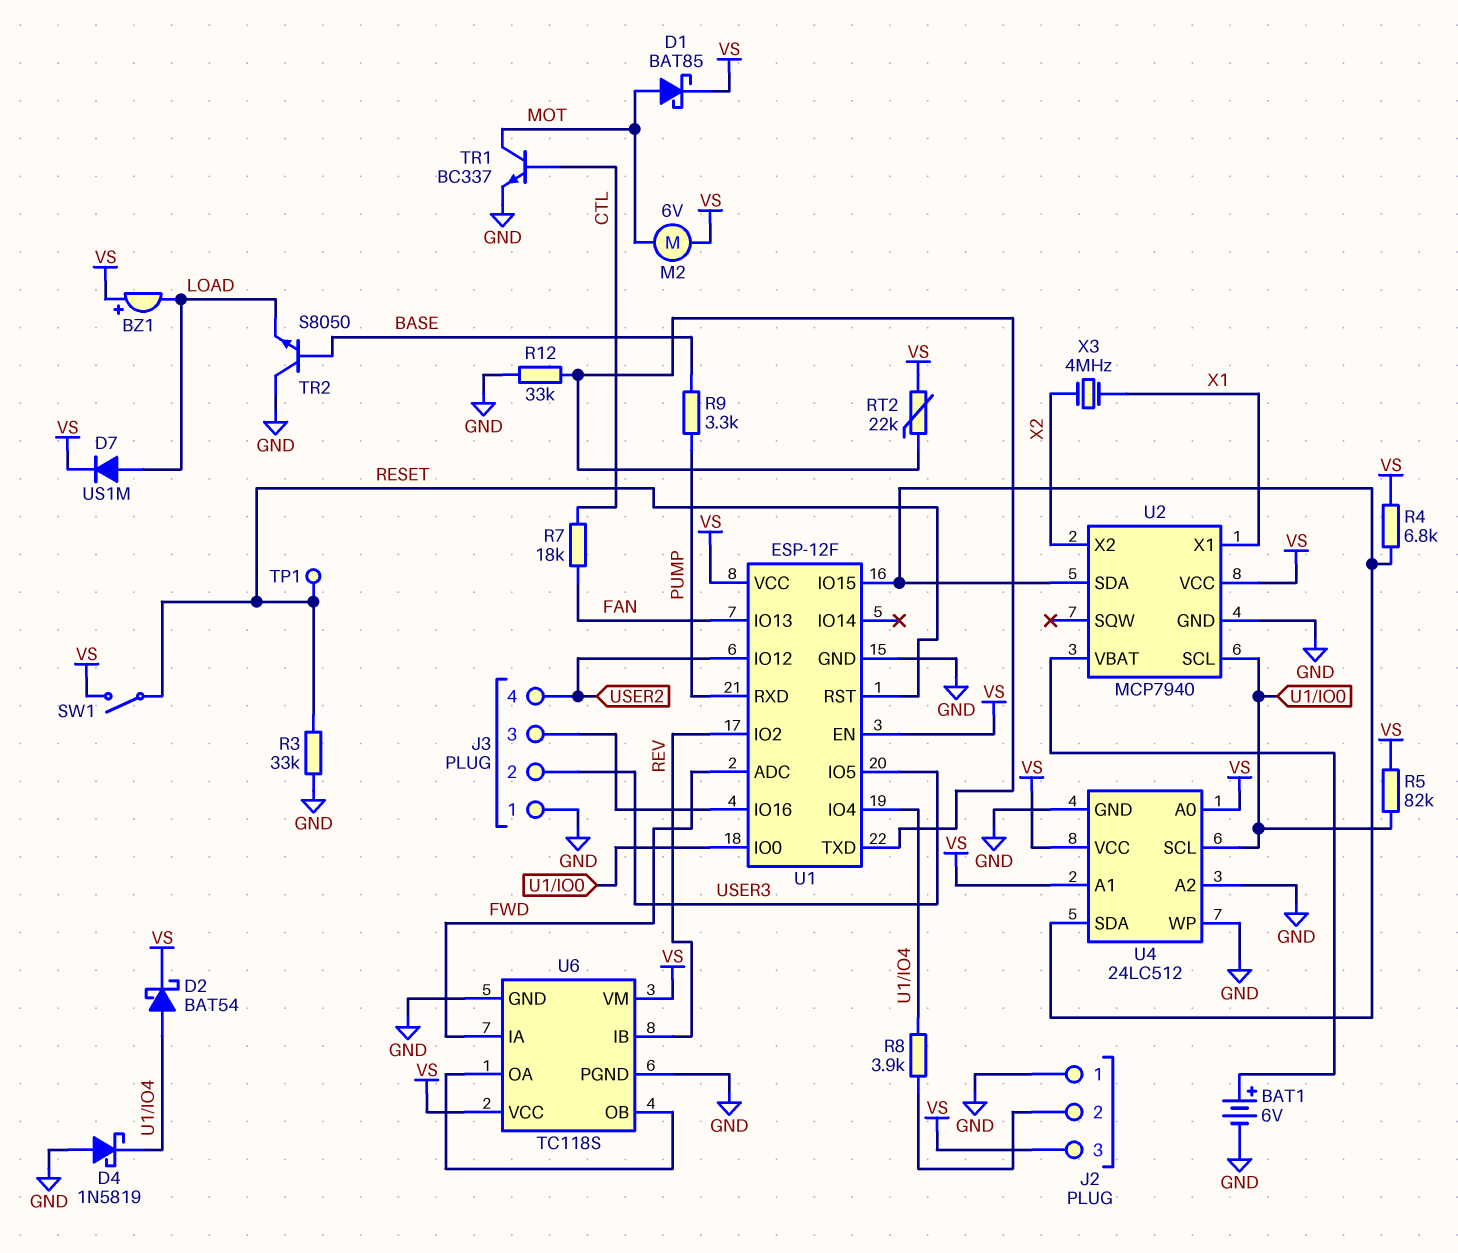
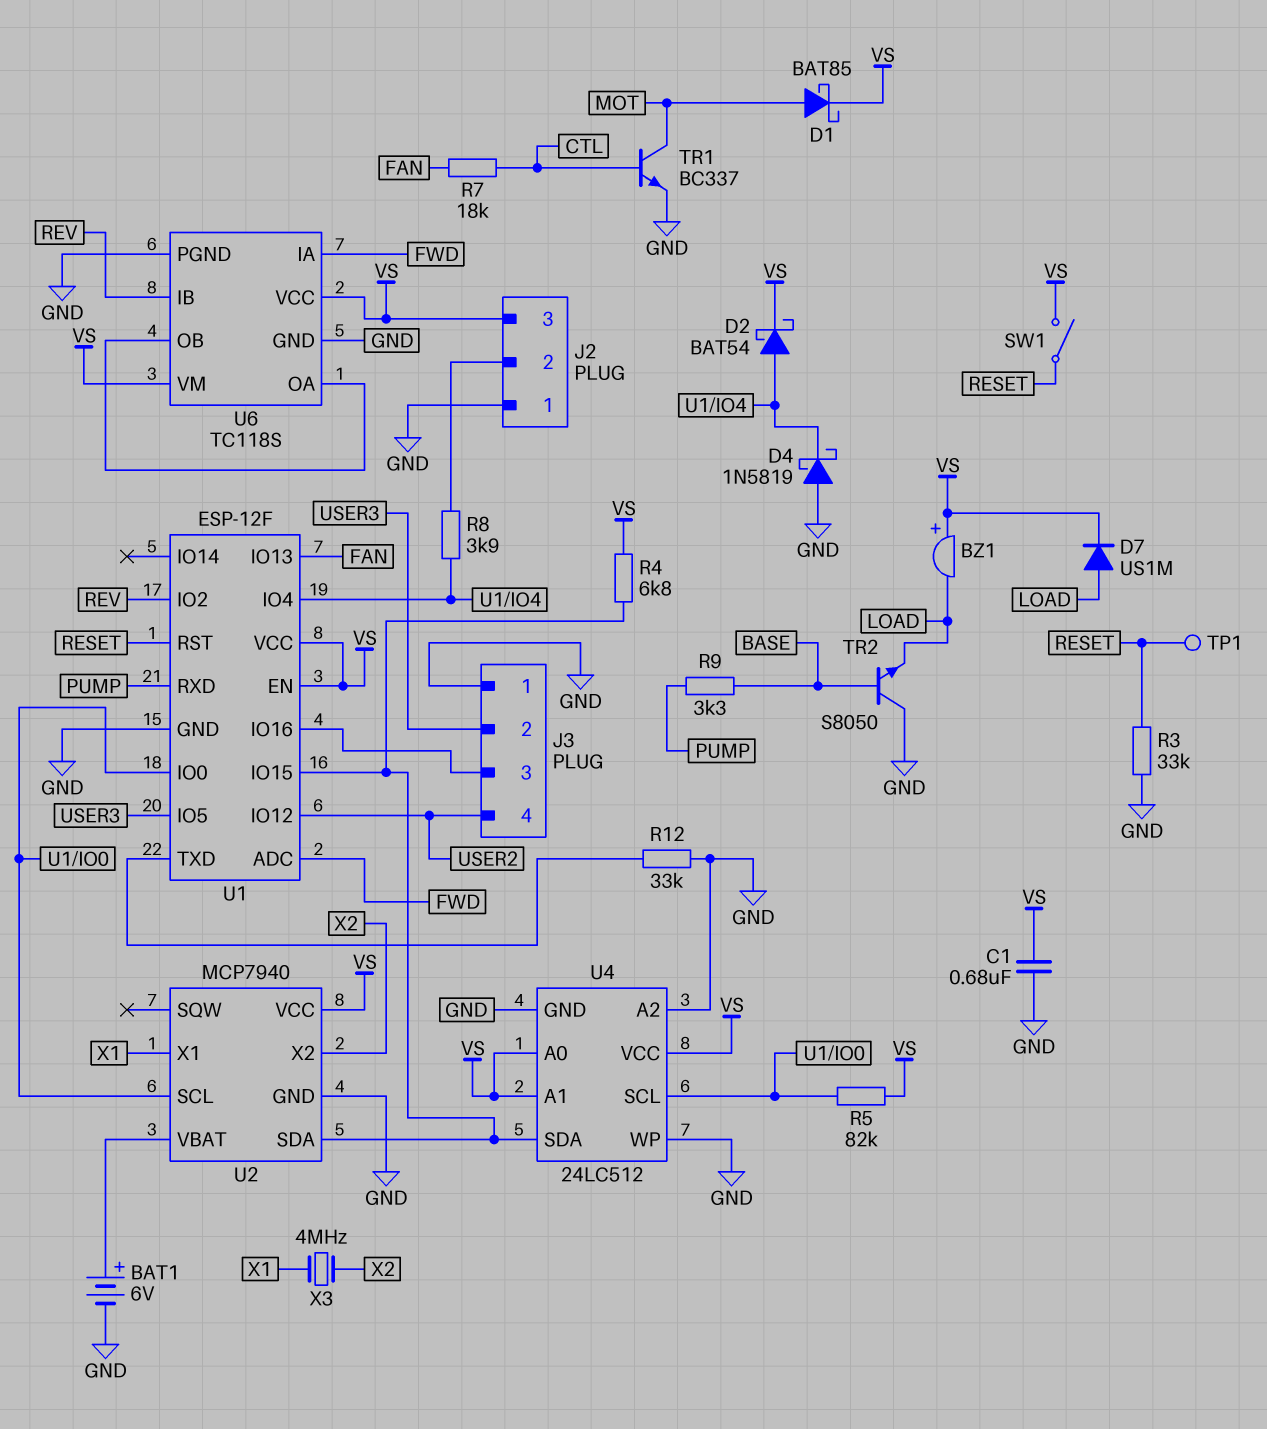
C1: none -> 680nF (GND, VS)
M2: motor 6V (MOT, VS) -> none
RT2: 22k (U1/TXD, VS) -> none

